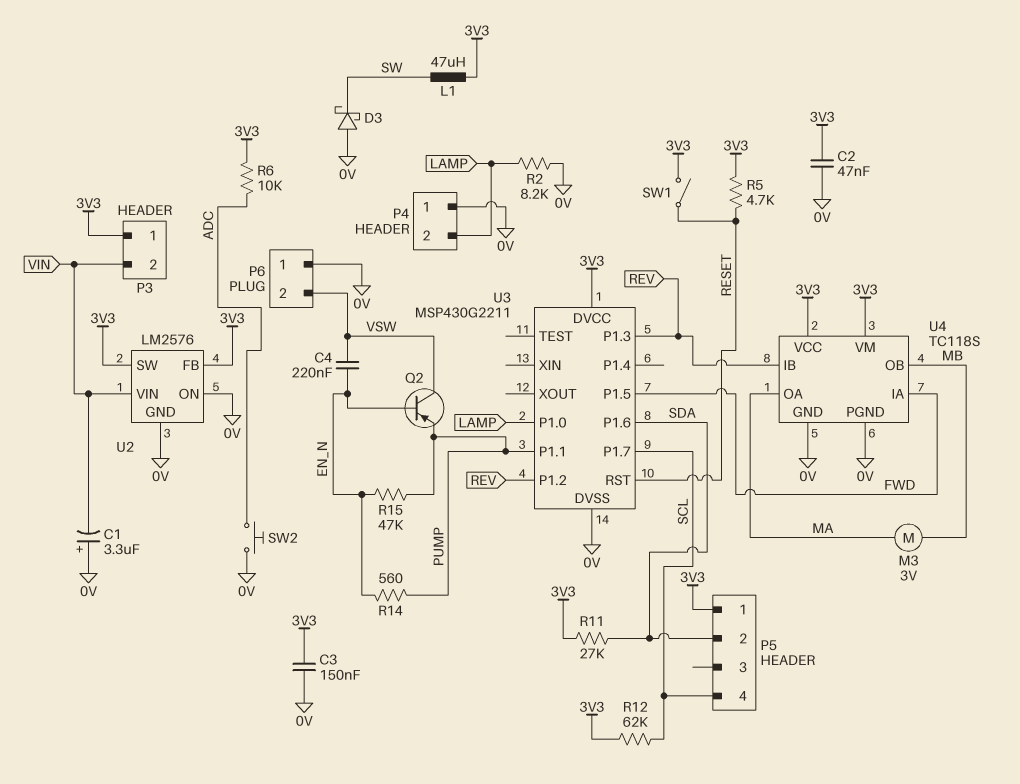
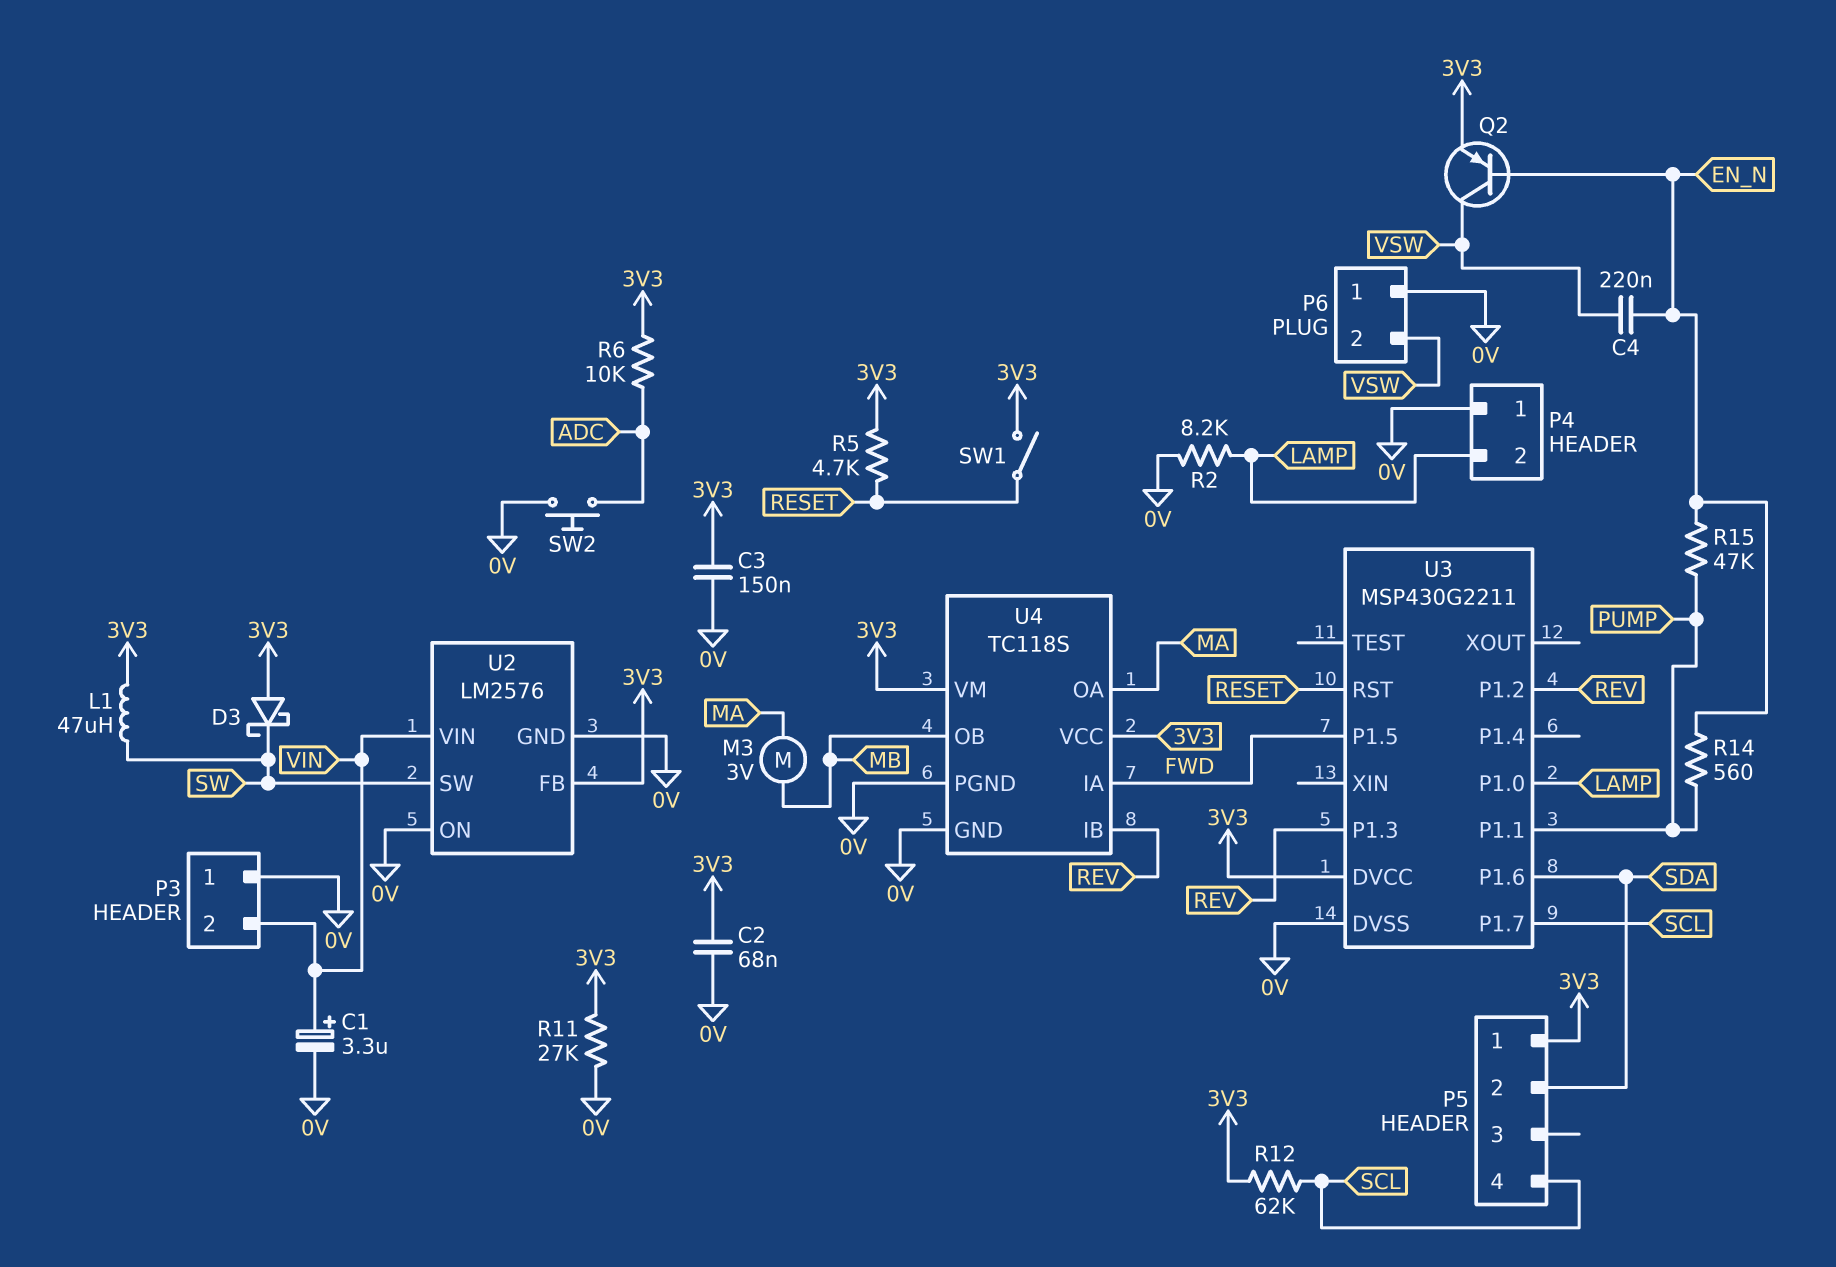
C1: 3.3uF (plus 0V, minus VIN) -> 3.3uF (plus VIN, minus 0V)
C2: 47nF (0V, 3V3) -> 68nF (0V, 3V3)
D3: schottky (A 0V, K SW) -> schottky (A 3V3, K SW)
P3 pin 1: 3V3 -> 0V
Q2: PNP (B EN_N, C VSW, E PUMP) -> PNP (B EN_N, C VSW, E 3V3)
R11: 27k (3V3, SDA) -> 27k (0V, 3V3)
U2 pin SW: 3V3 -> SW

